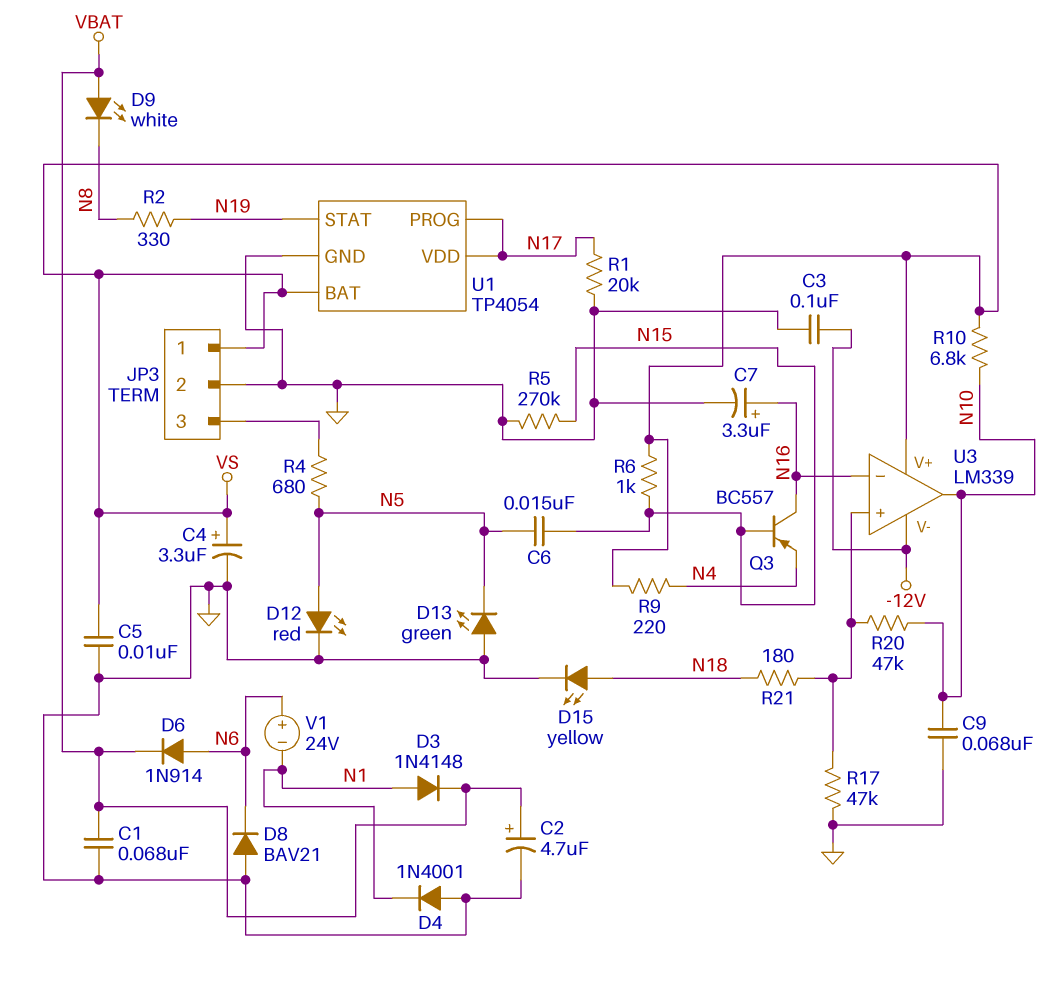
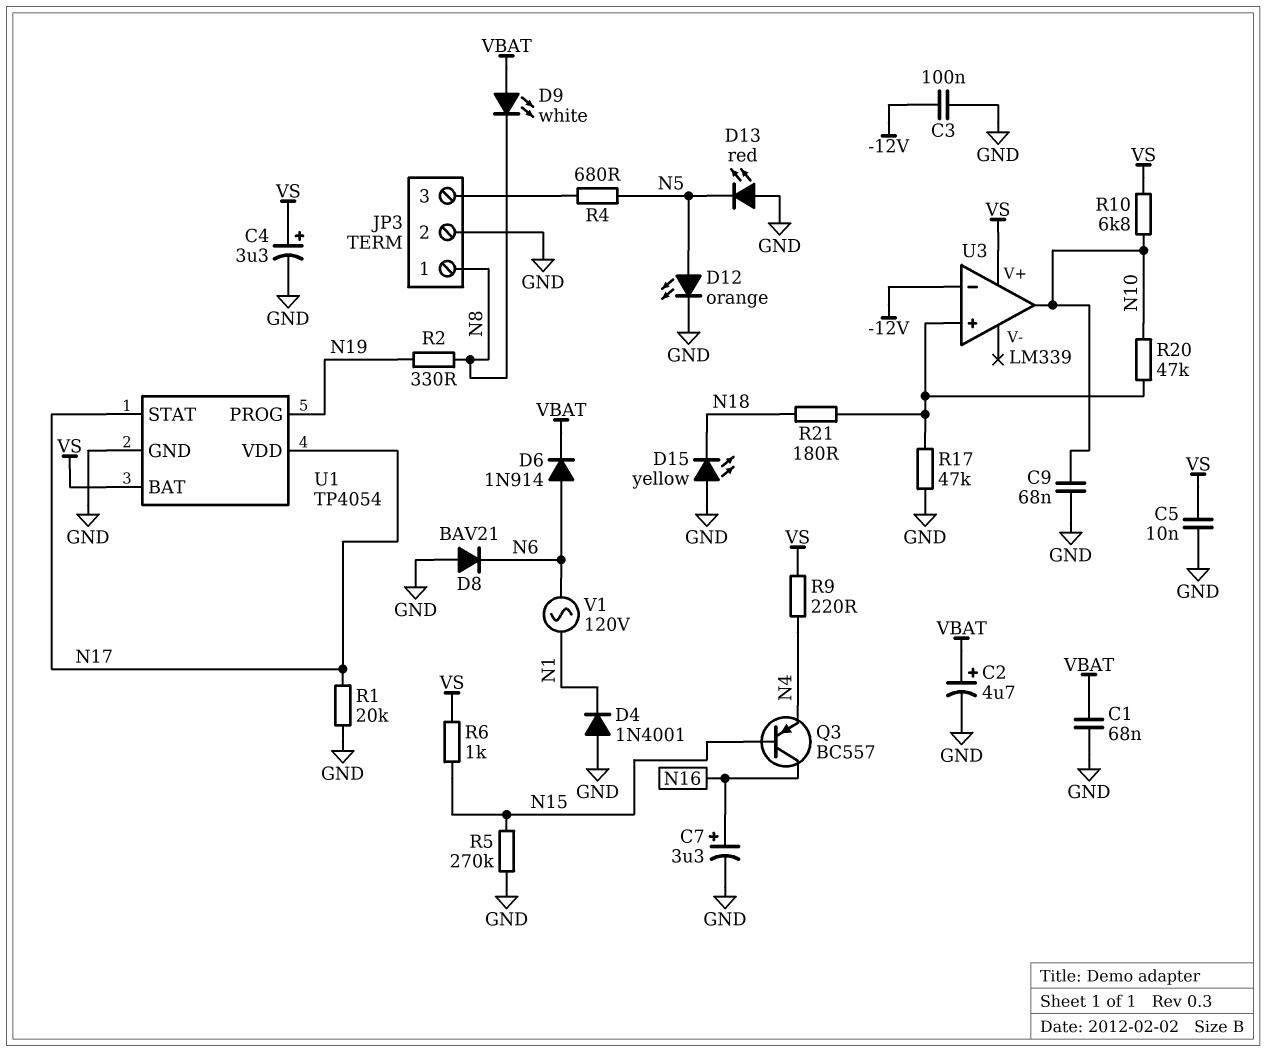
C6: 15nF (N5, N15) -> none
D3: diode 1N4148 (A N1, K VBAT) -> none
D12: LED red (A N5, K GND) -> LED orange (A N5, K GND)
D13: LED green (A GND, K N5) -> LED red (A GND, K N5)
D15: LED yellow (A N18, K GND) -> LED yellow (A GND, K N18)
JP3 pin 1: VS -> N8
U1 pin PROG: N17 -> N19
U1 pin STAT: N19 -> N17
U3 pin V-: -12V -> none
U3 pin in-: N16 -> -12V
V1: 24V (plus N6, minus N1) -> AC 120V (N1, N6)

